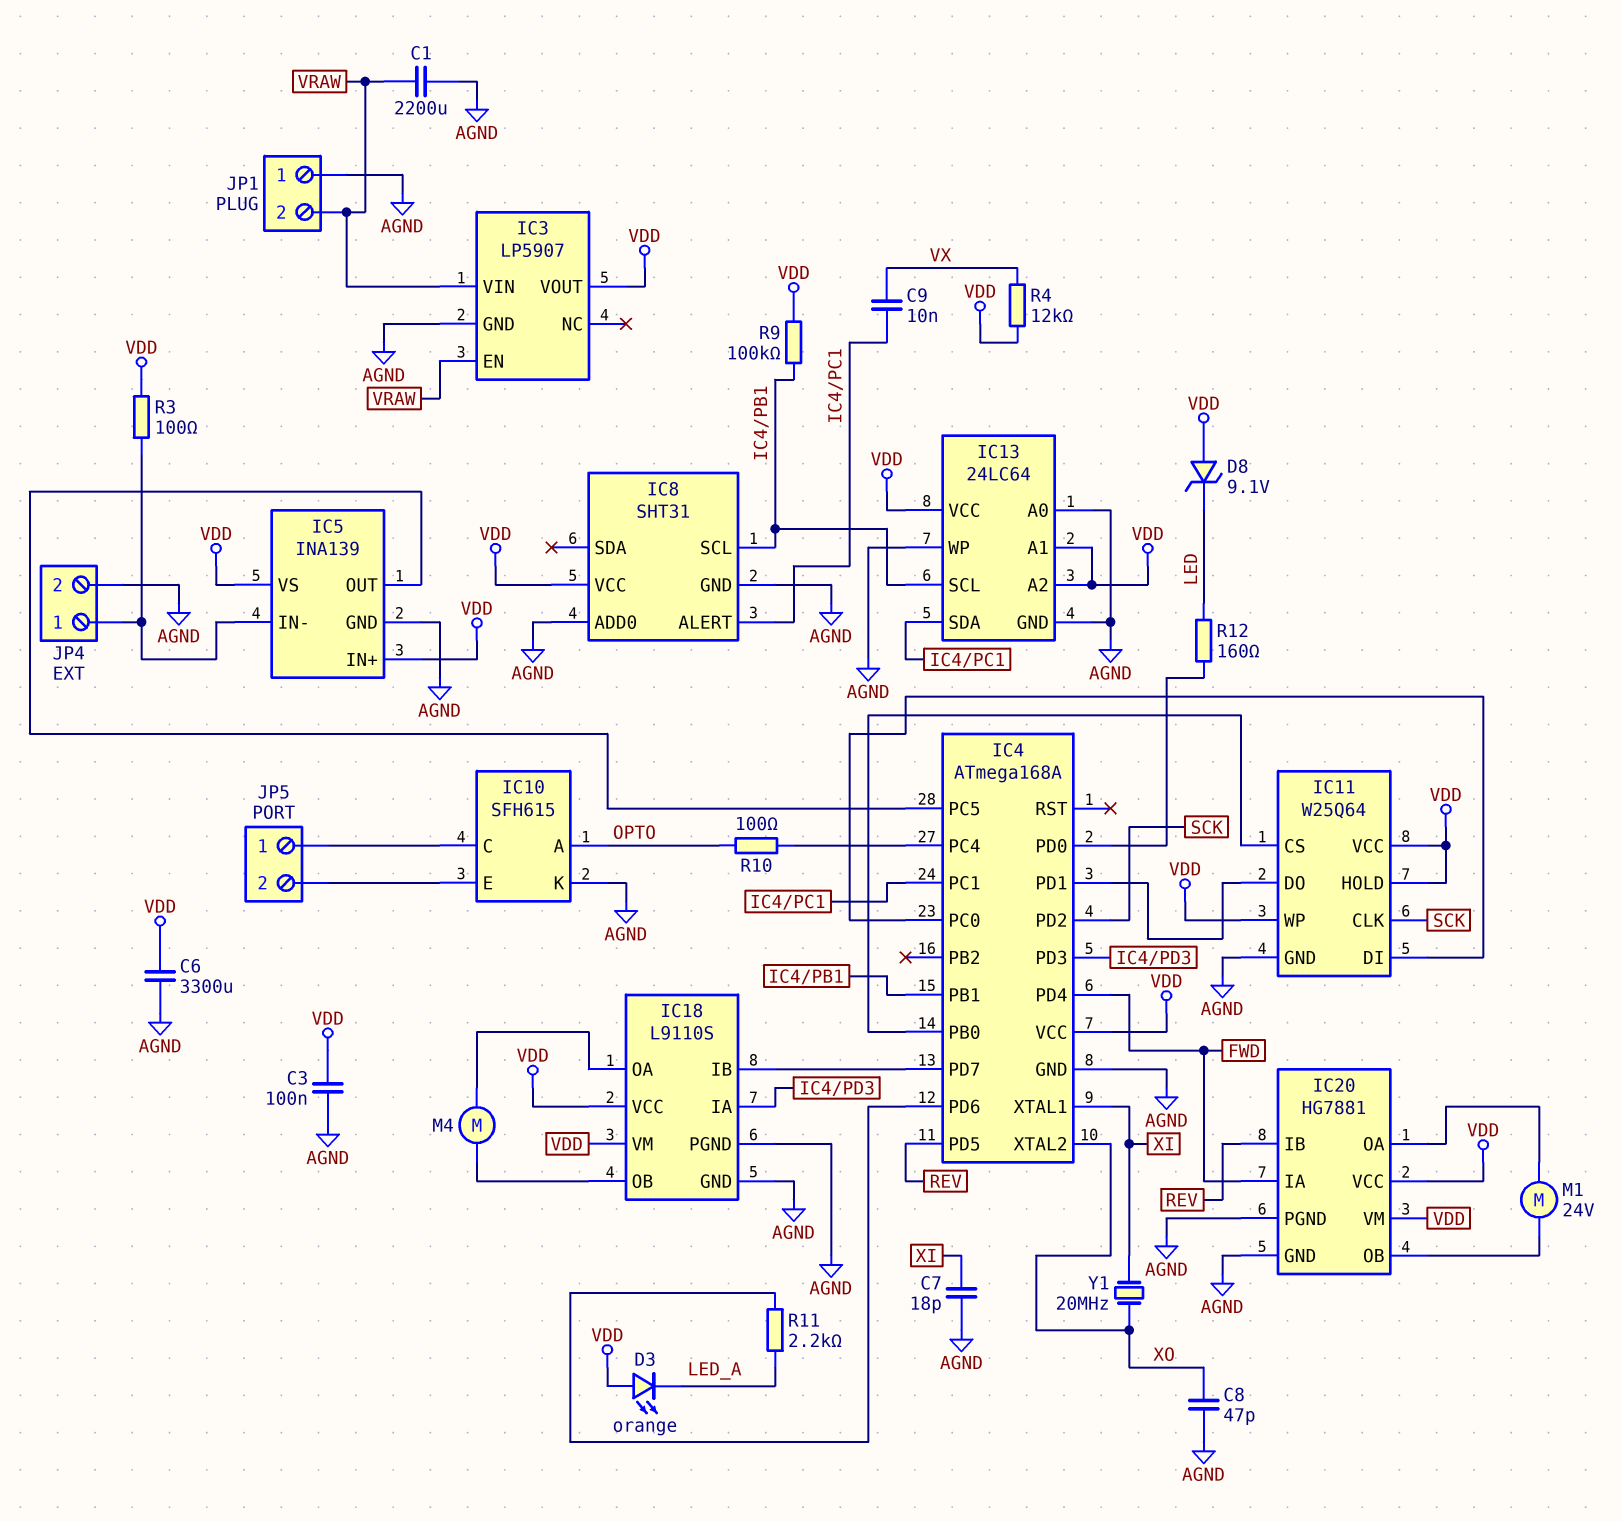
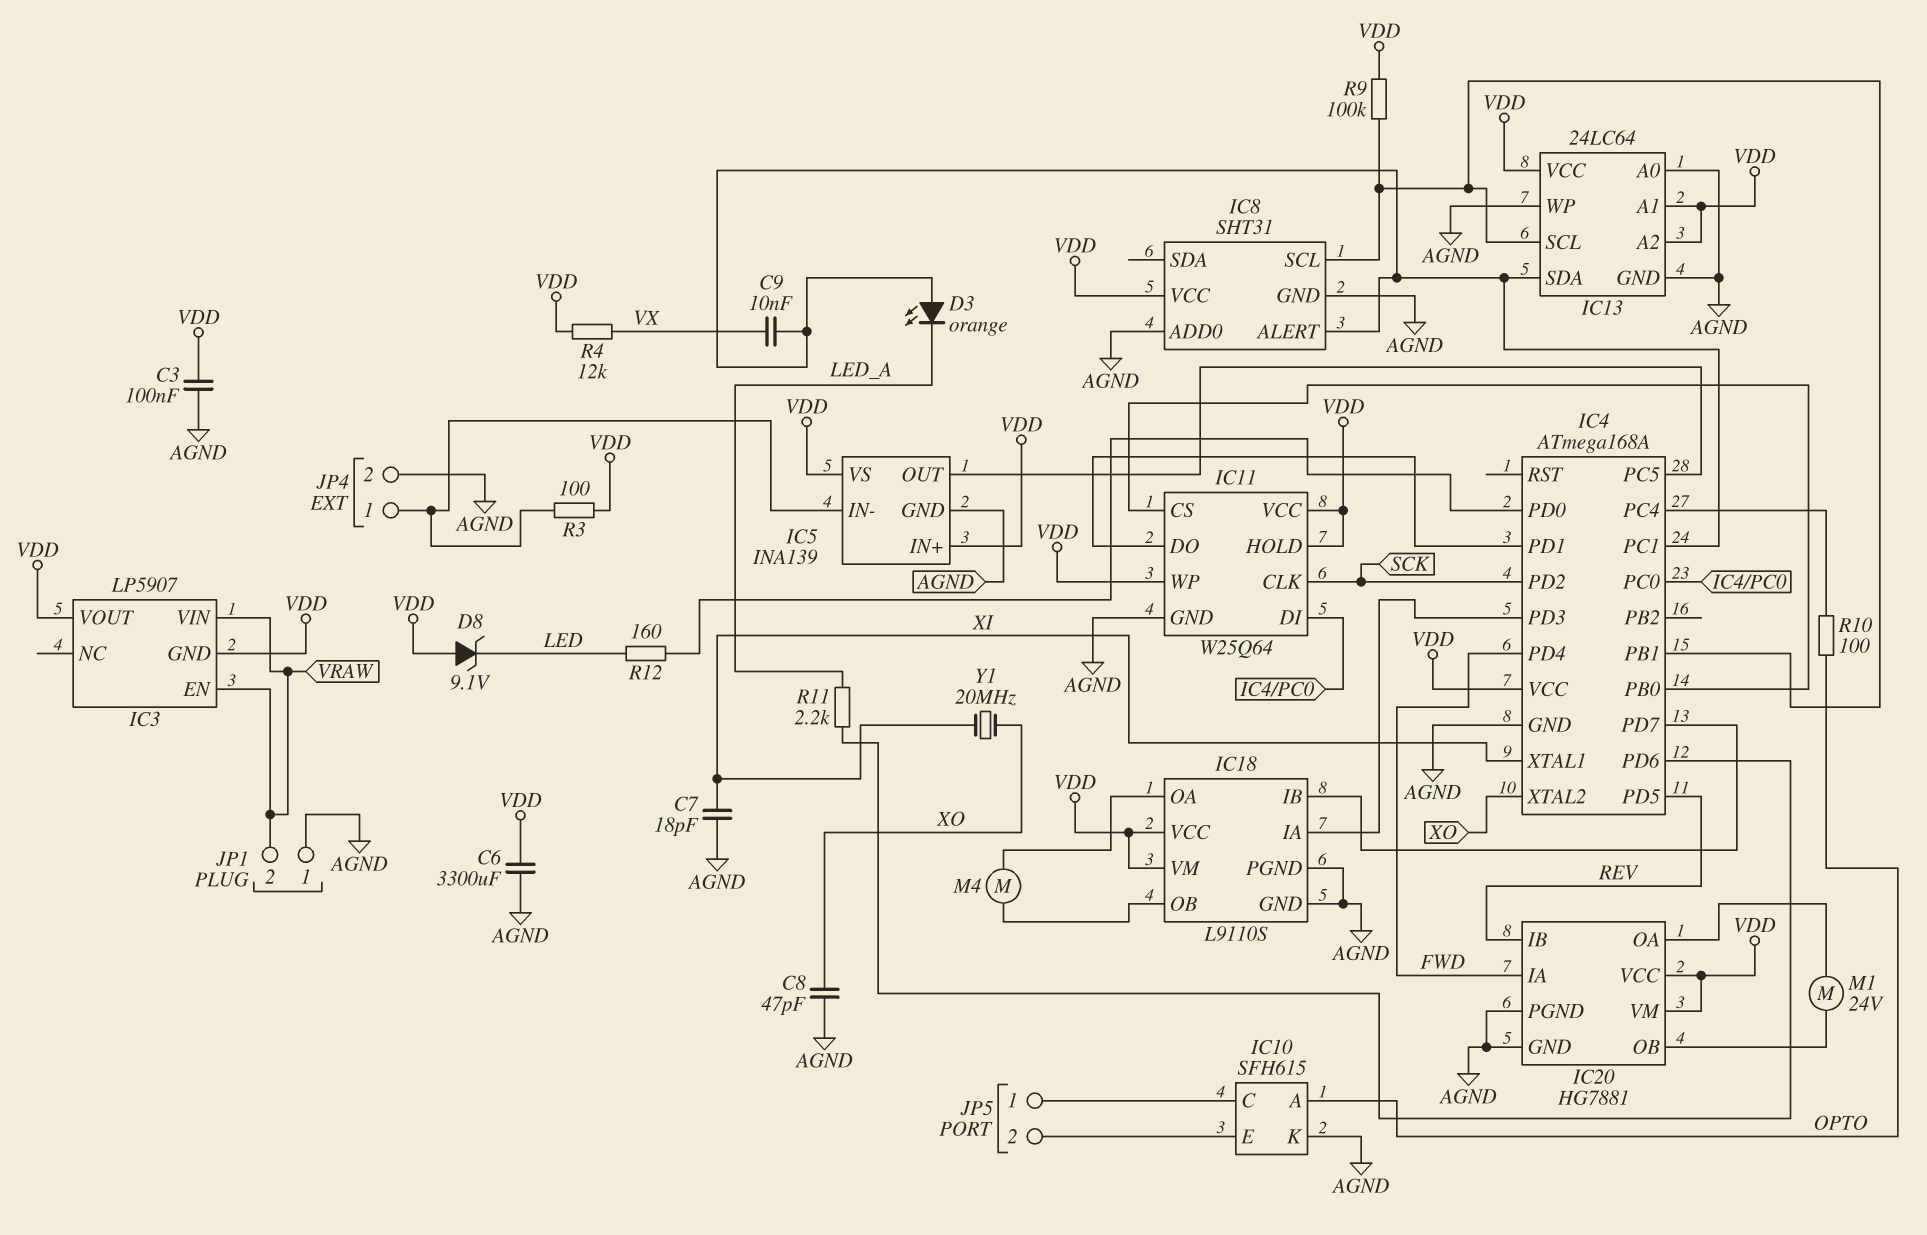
C1: 2200uF (AGND, VRAW) -> none
D3: LED orange (A VDD, K LED_A) -> LED orange (A IC4/PC1, K LED_A)
IC3 pin GND: AGND -> VDD

